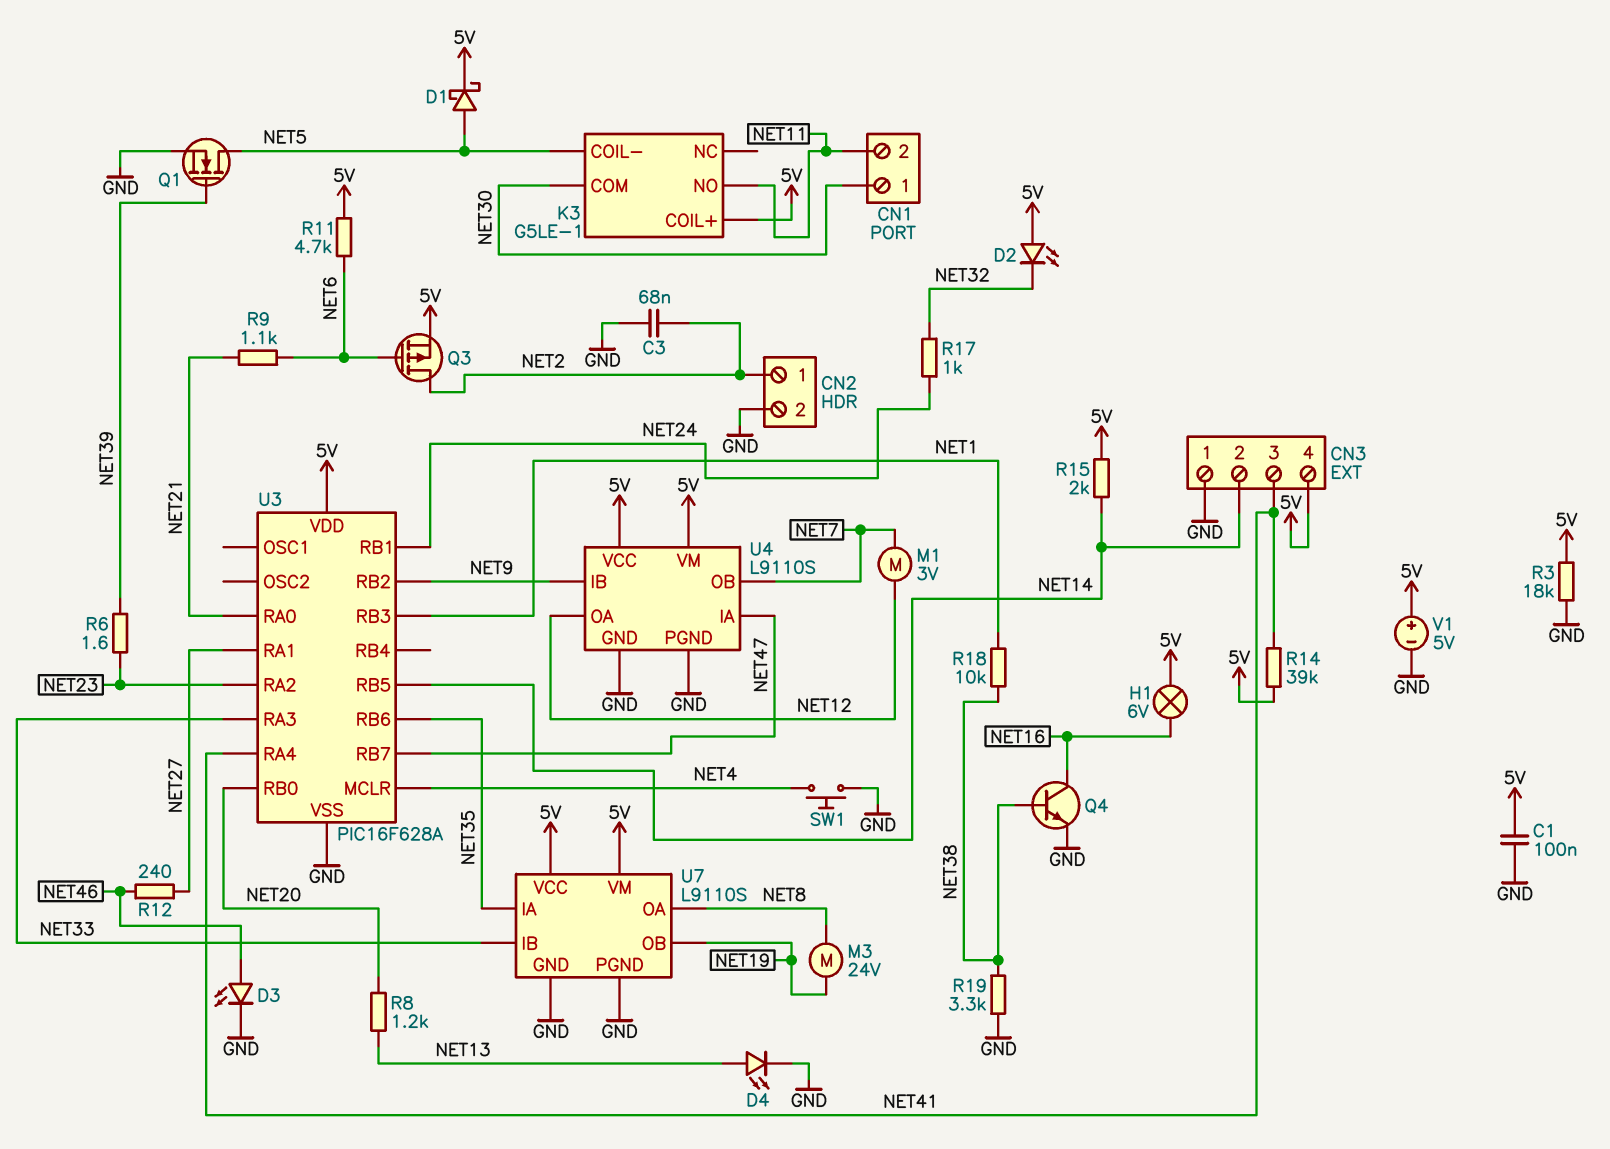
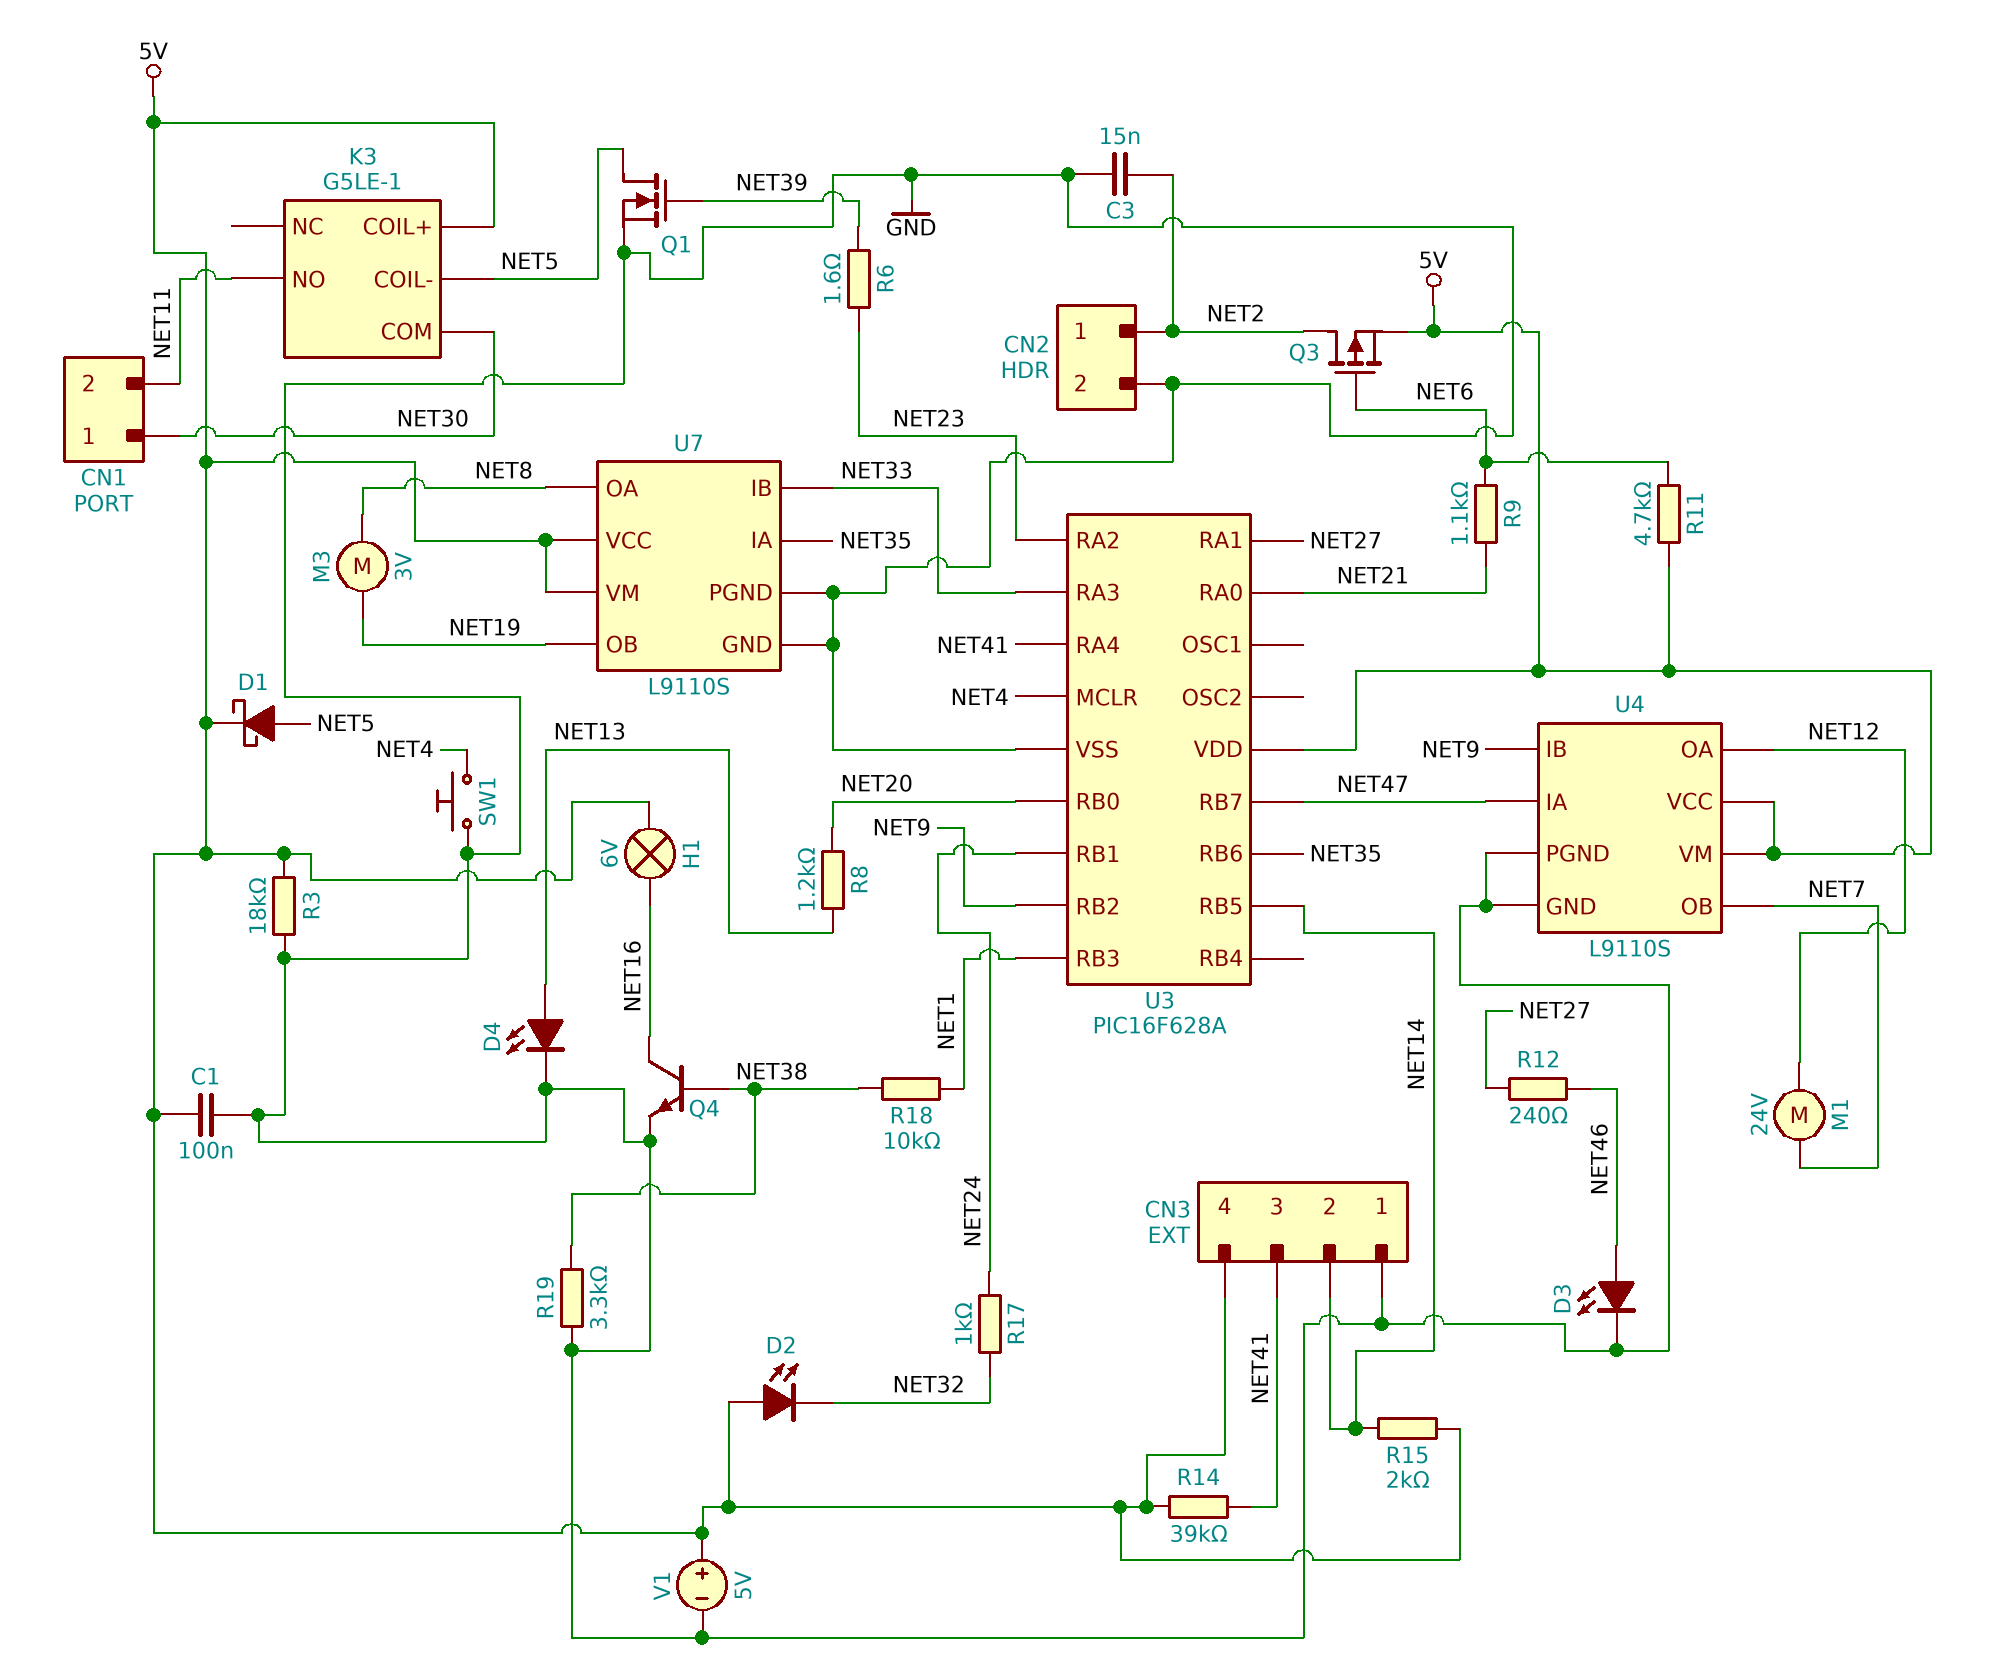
C3: 68nF (GND, NET2) -> 15nF (GND, NET2)
M1: motor 3V (NET7, NET12) -> motor 24V (NET7, NET12)
M3: motor 24V (NET8, NET19) -> motor 3V (NET8, NET19)

